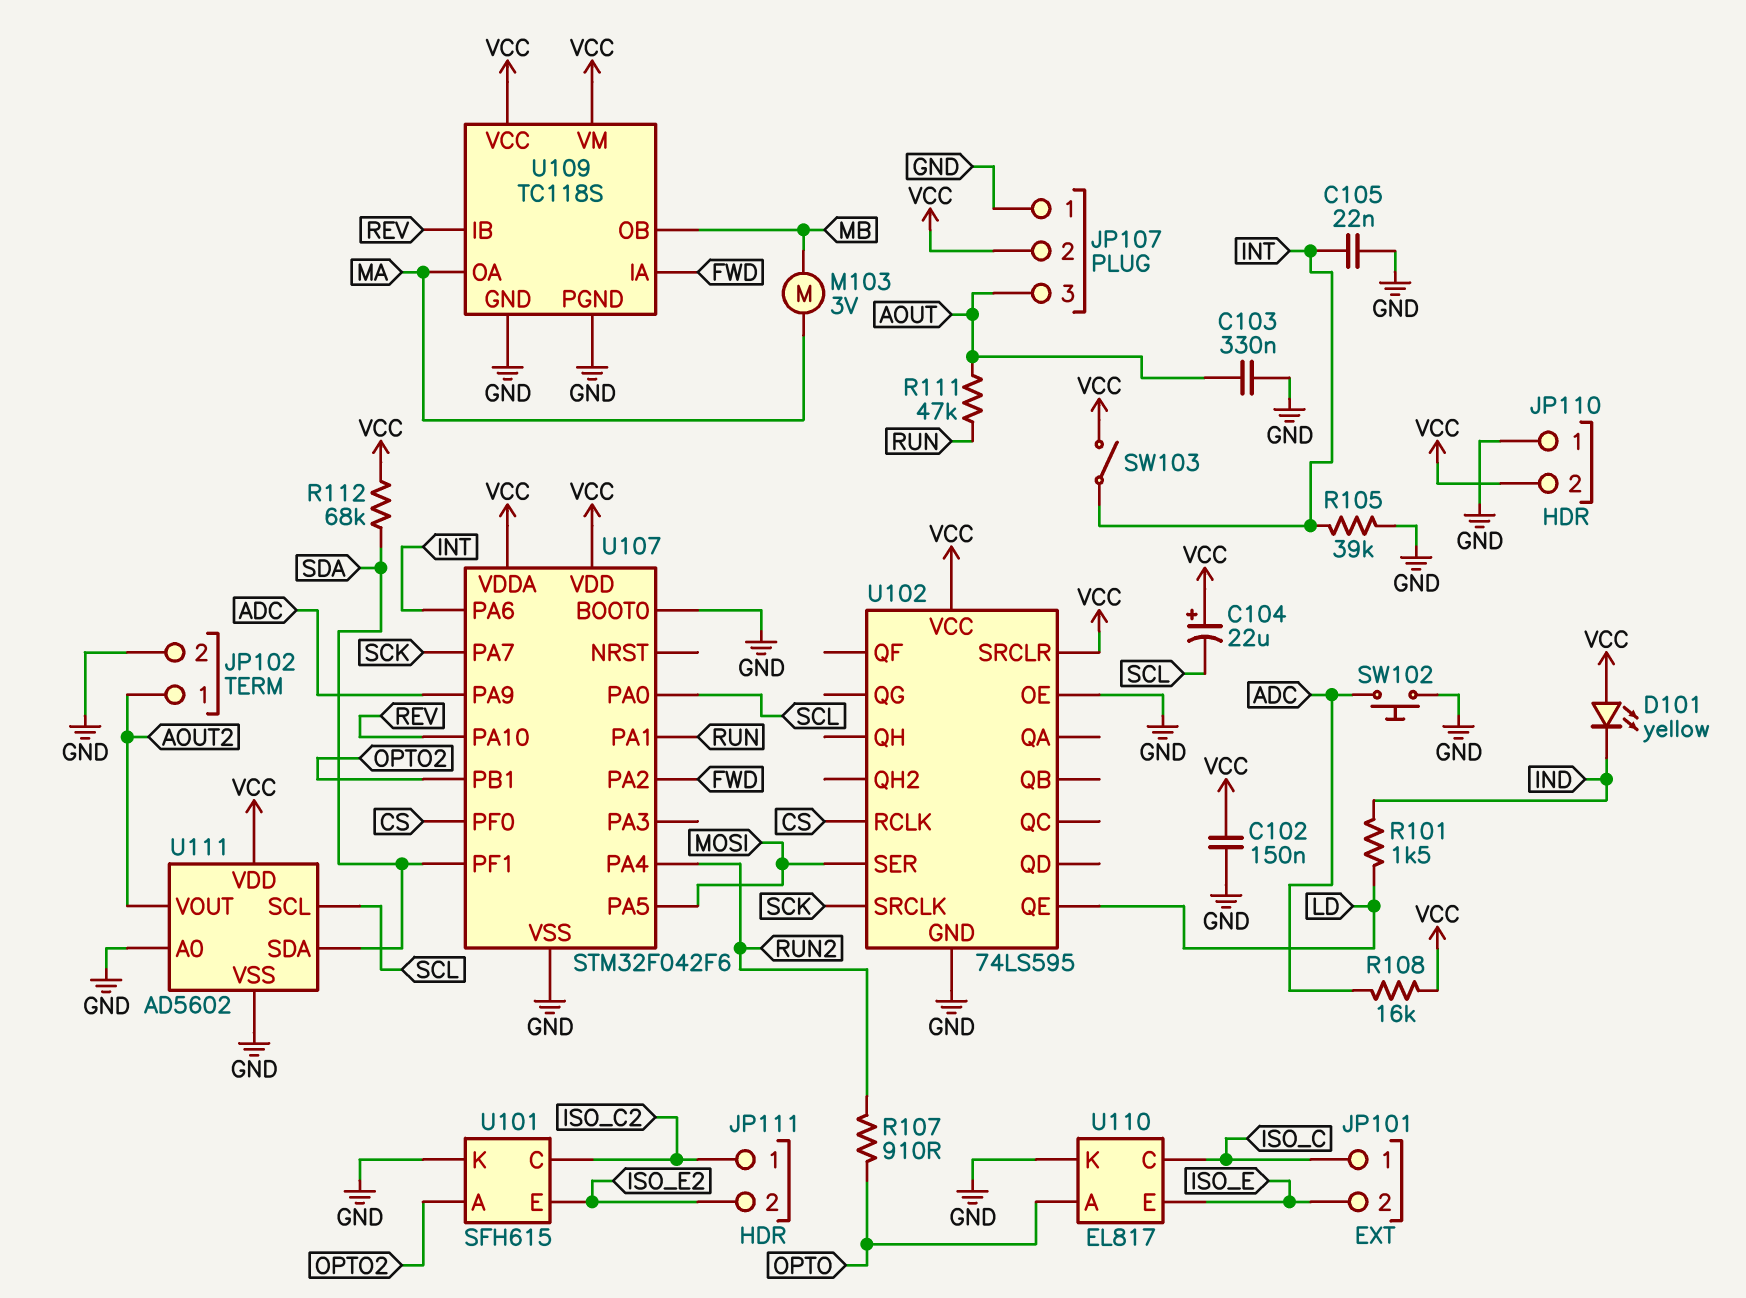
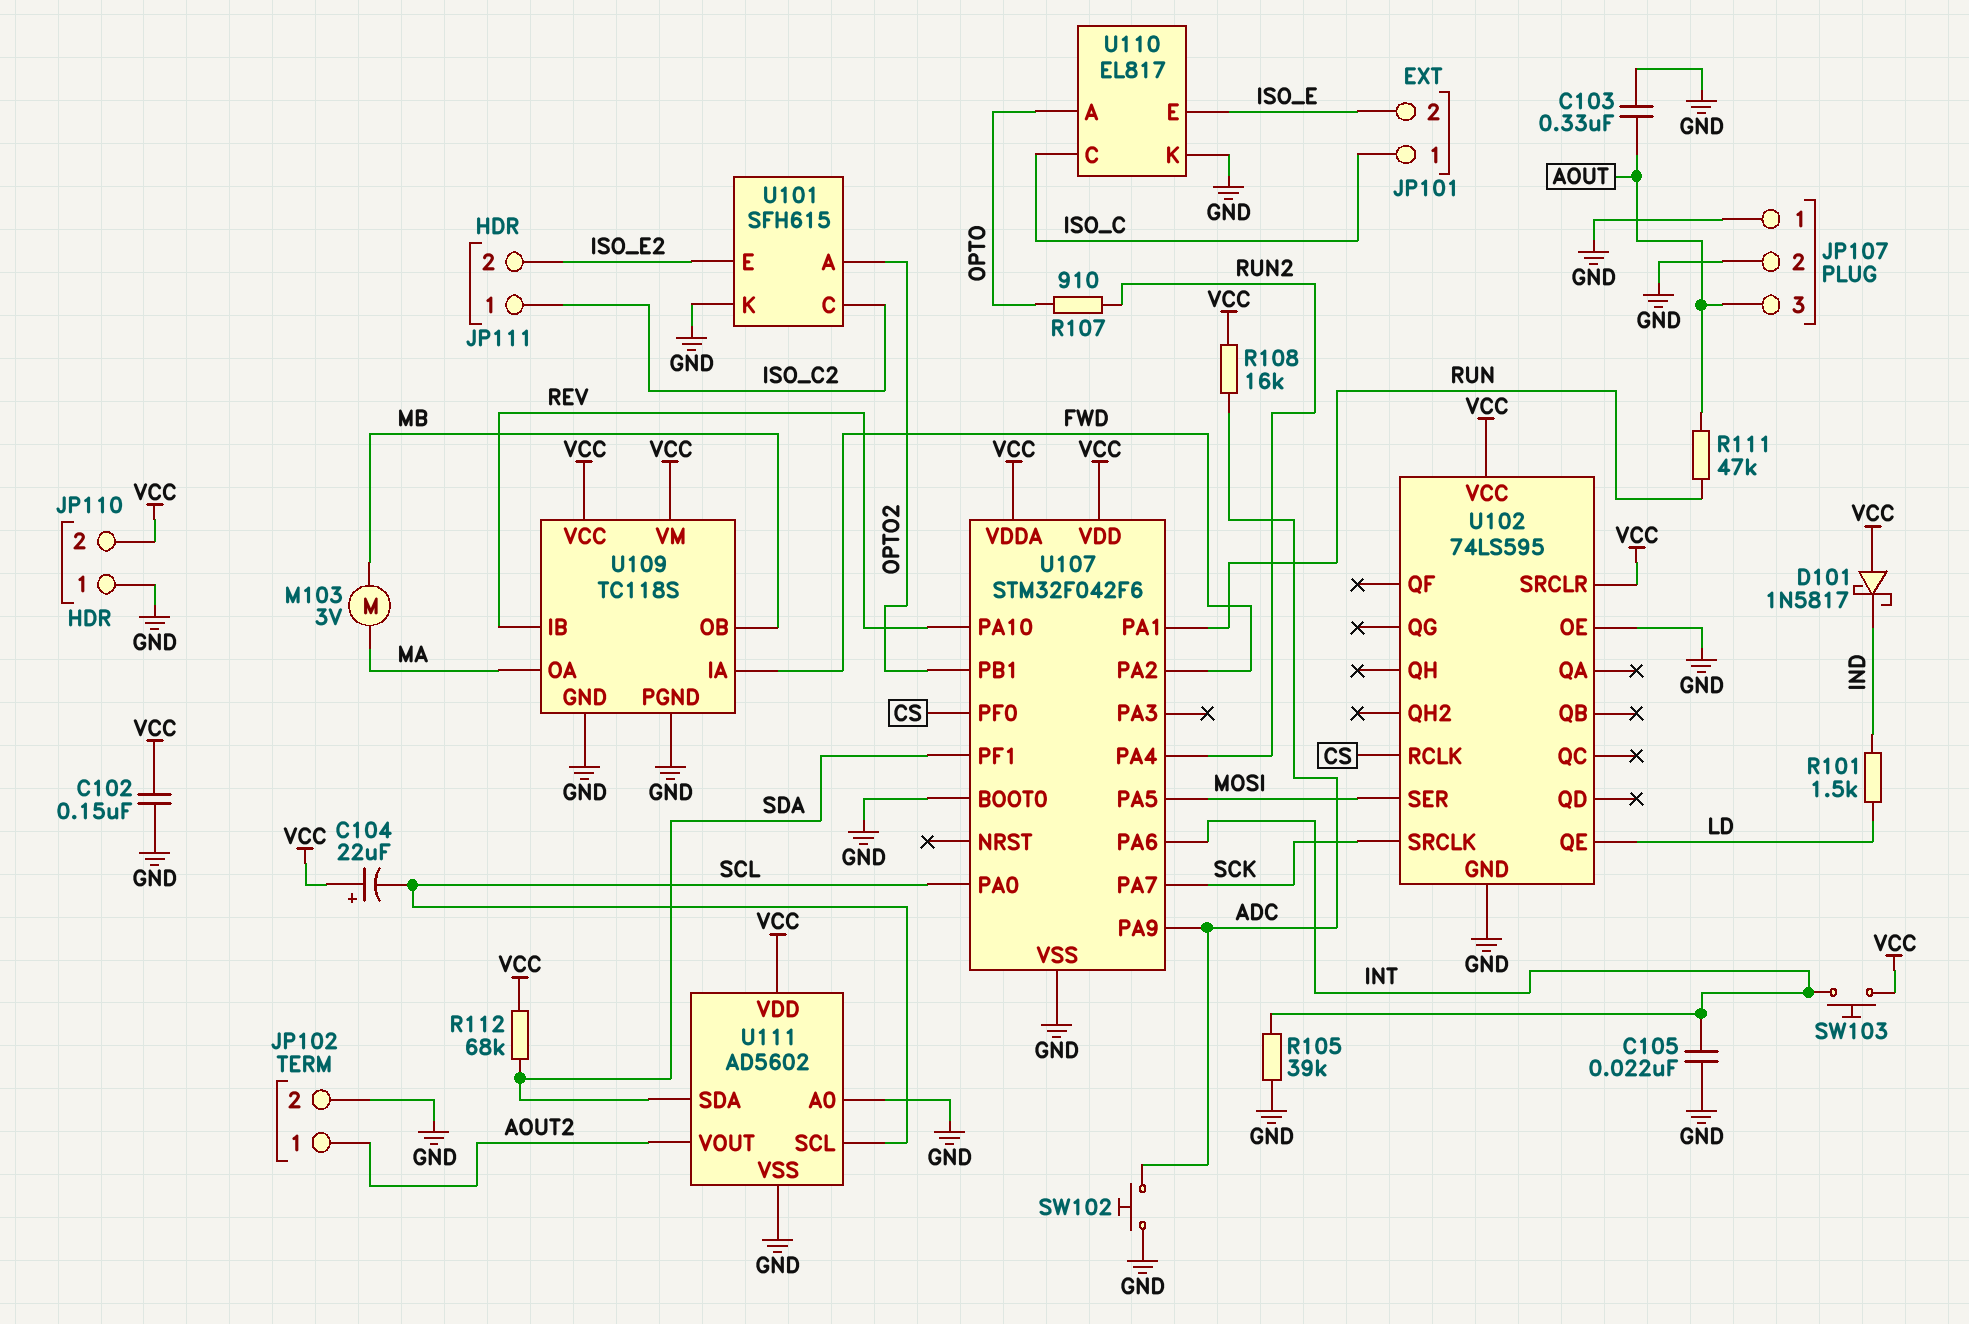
D101: LED yellow (A VCC, K IND) -> schottky 1N5817 (A VCC, K IND)
JP107 pin 2: VCC -> GND
SW103: switch (INT, VCC) -> button (INT, VCC)

